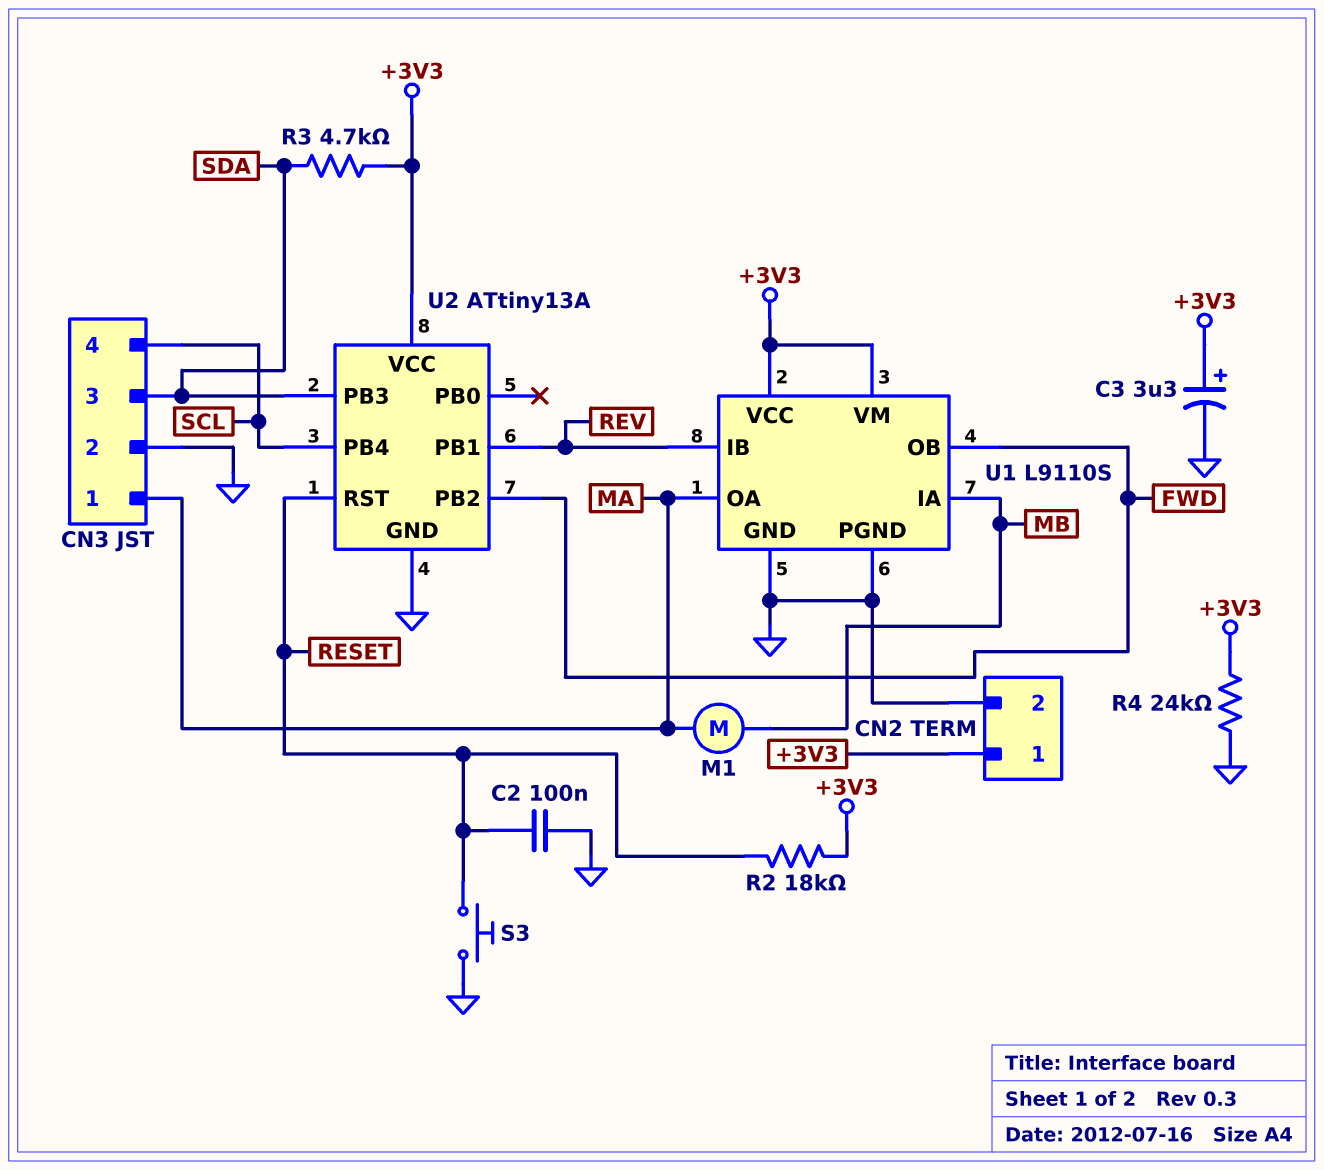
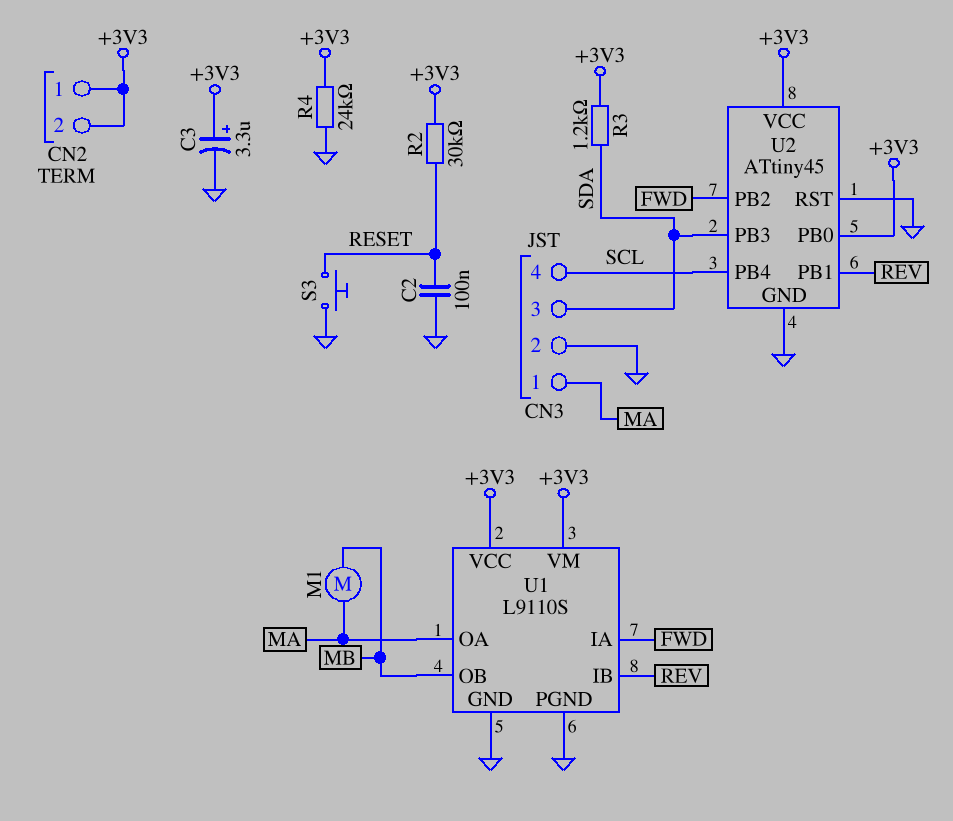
CN2 pin 2: GND -> +3V3
R2: 18k (+3V3, RESET) -> 30k (+3V3, RESET)
R3: 4.7k (+3V3, SDA) -> 1.2k (+3V3, SDA)
U1 pin IA: MB -> FWD
U1 pin OB: FWD -> MB
U2: ATtiny13A -> ATtiny45
U2 pin PB0: none -> +3V3
U2 pin RST: RESET -> GND

